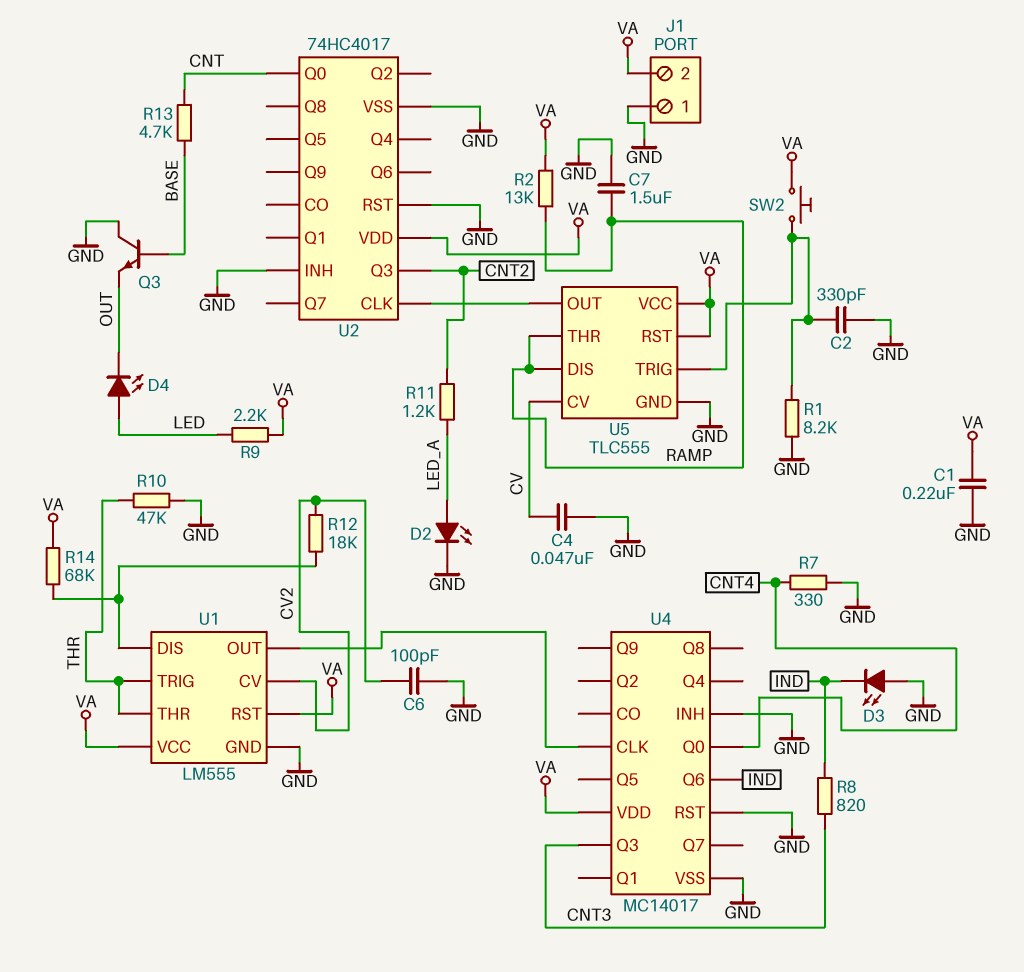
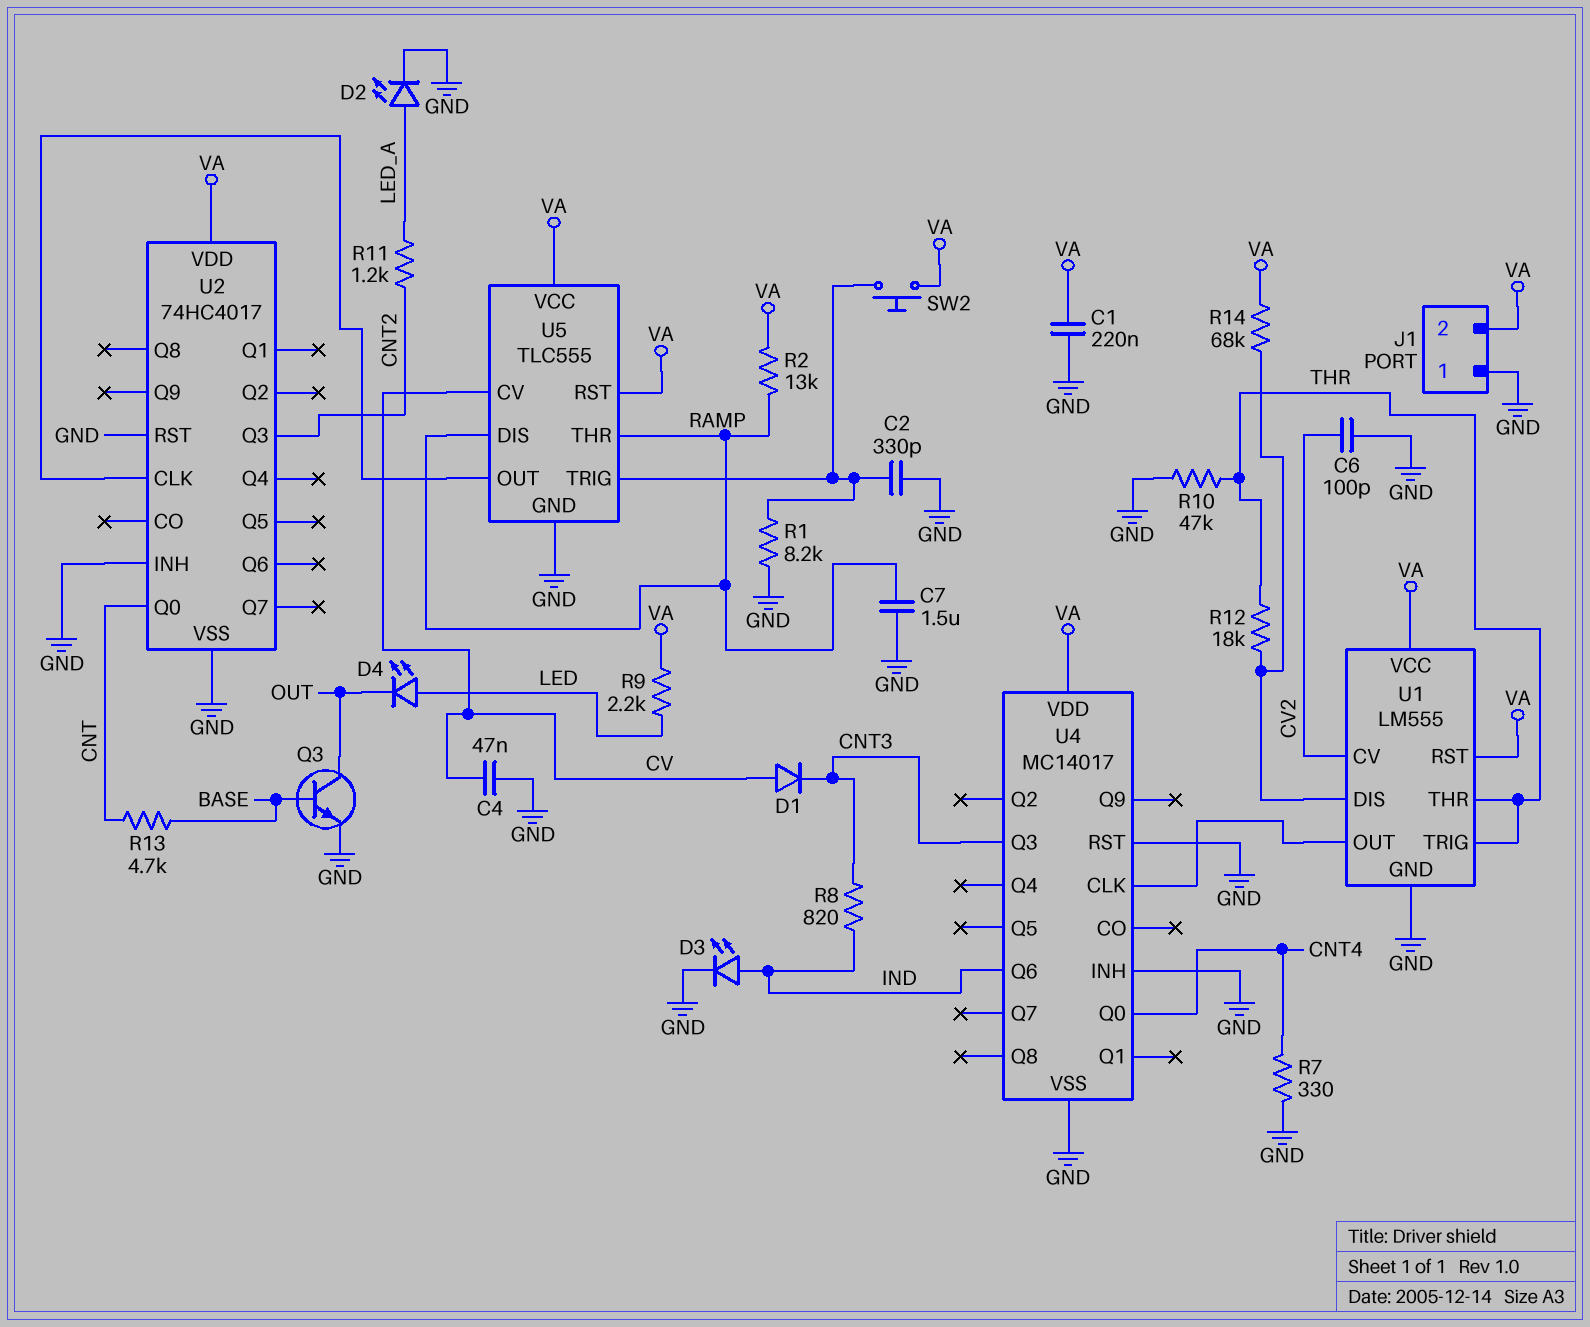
D1: none -> diode (A CV, K CNT3)
D3: LED (A GND, K IND) -> LED (A IND, K GND)
Q3: NPN (B BASE, C GND, E OUT) -> NPN (B BASE, C OUT, E GND)
R12: 18k (CV2, U1/DIS) -> 18k (THR, U1/DIS)

